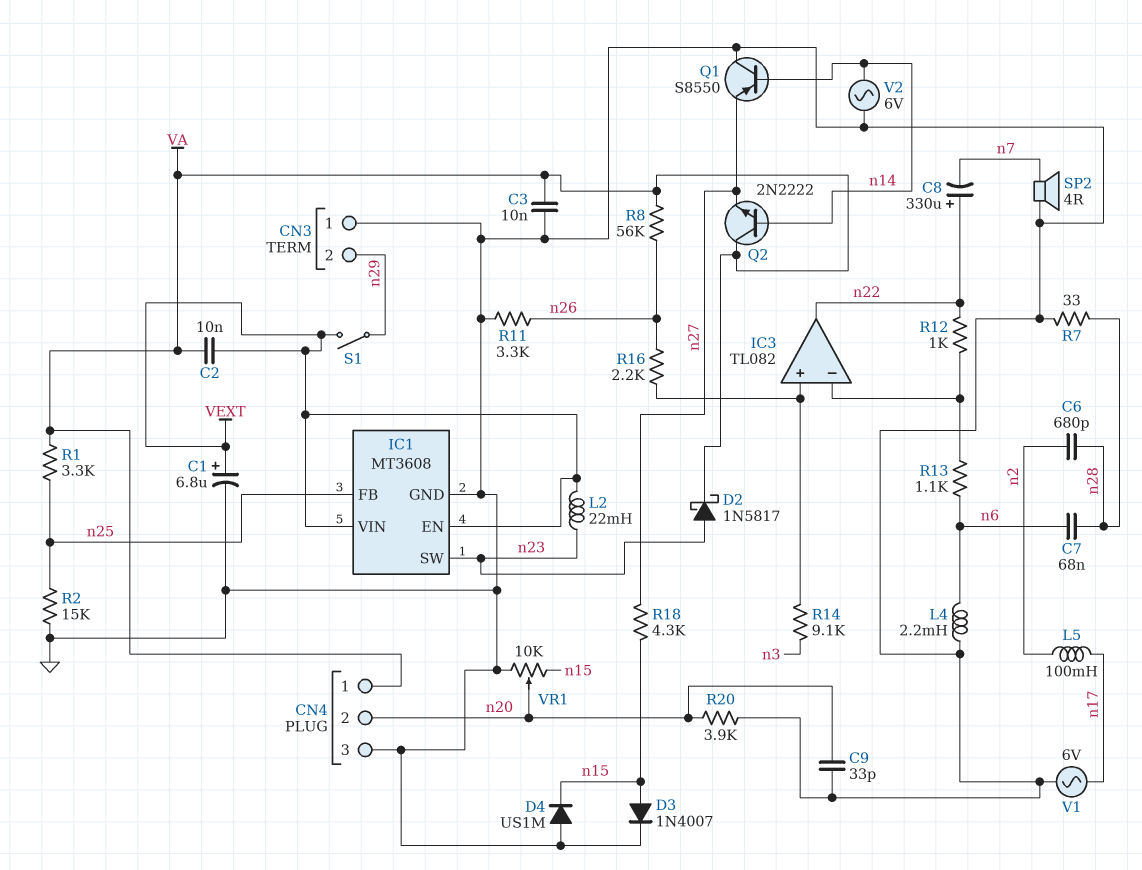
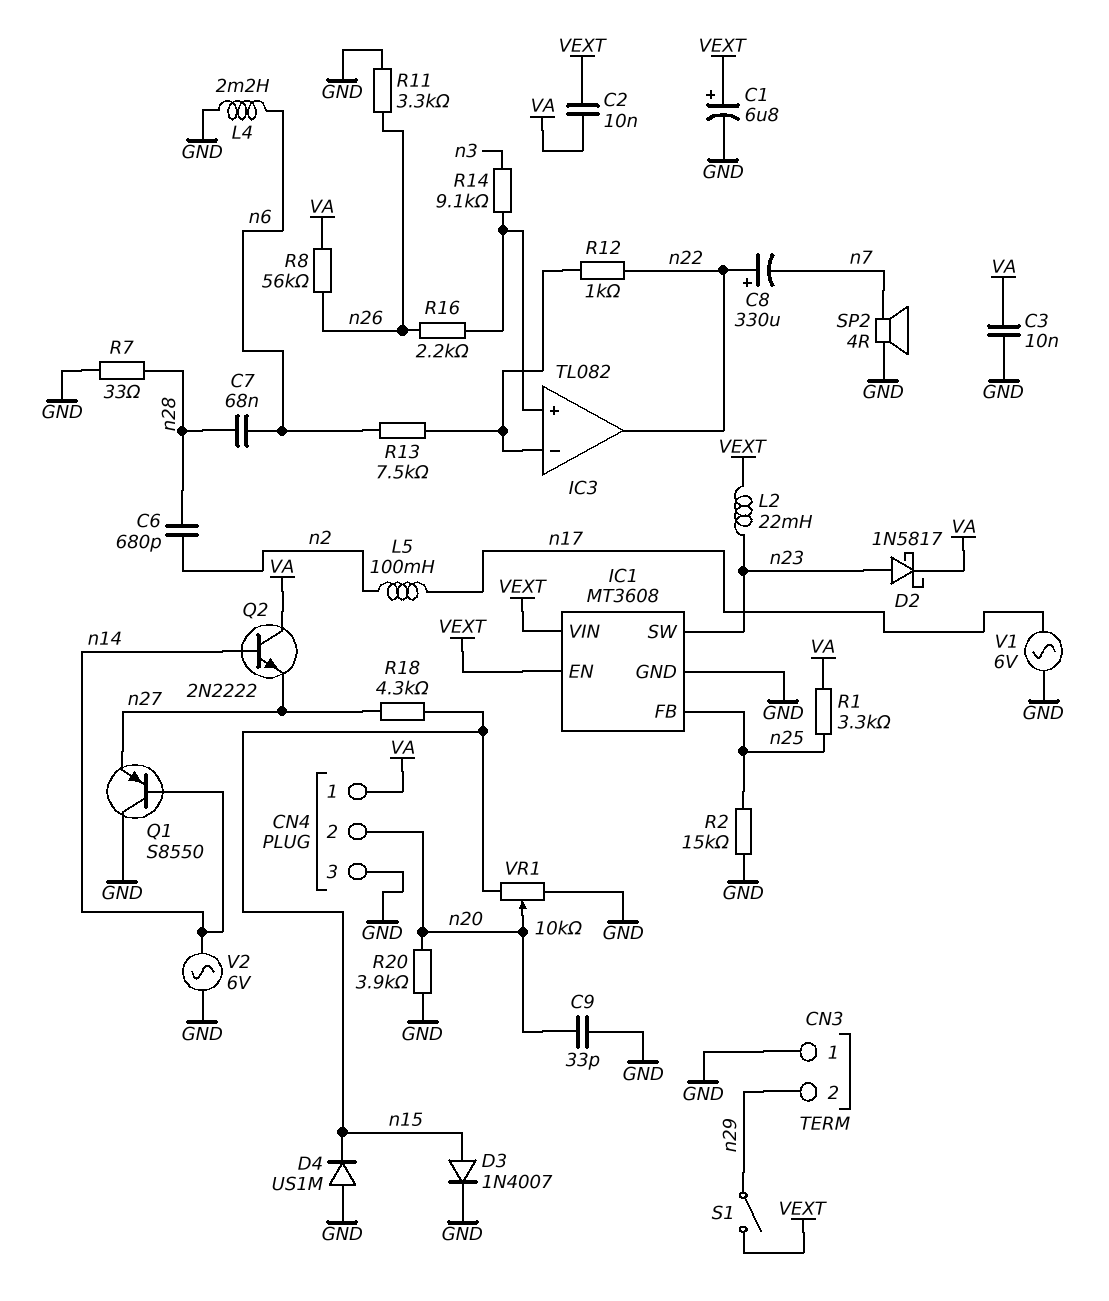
R13: 1.1k (IC3/in-, n6) -> 7.5k (IC3/in-, n6)

